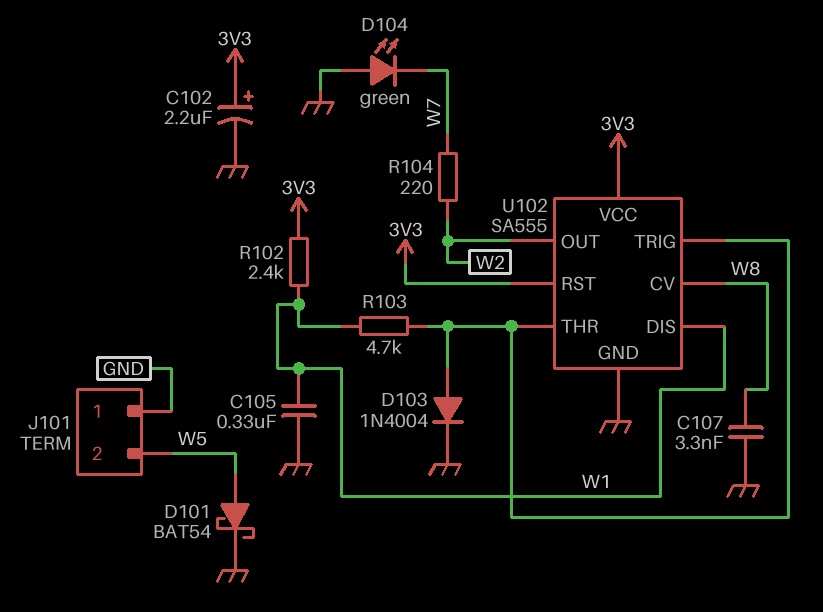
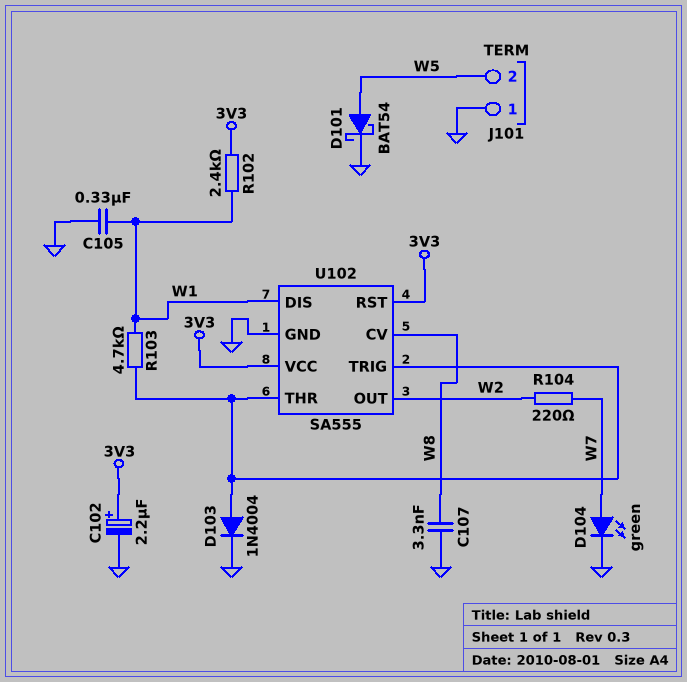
D104: LED green (A GND, K W7) -> LED green (A W7, K GND)

